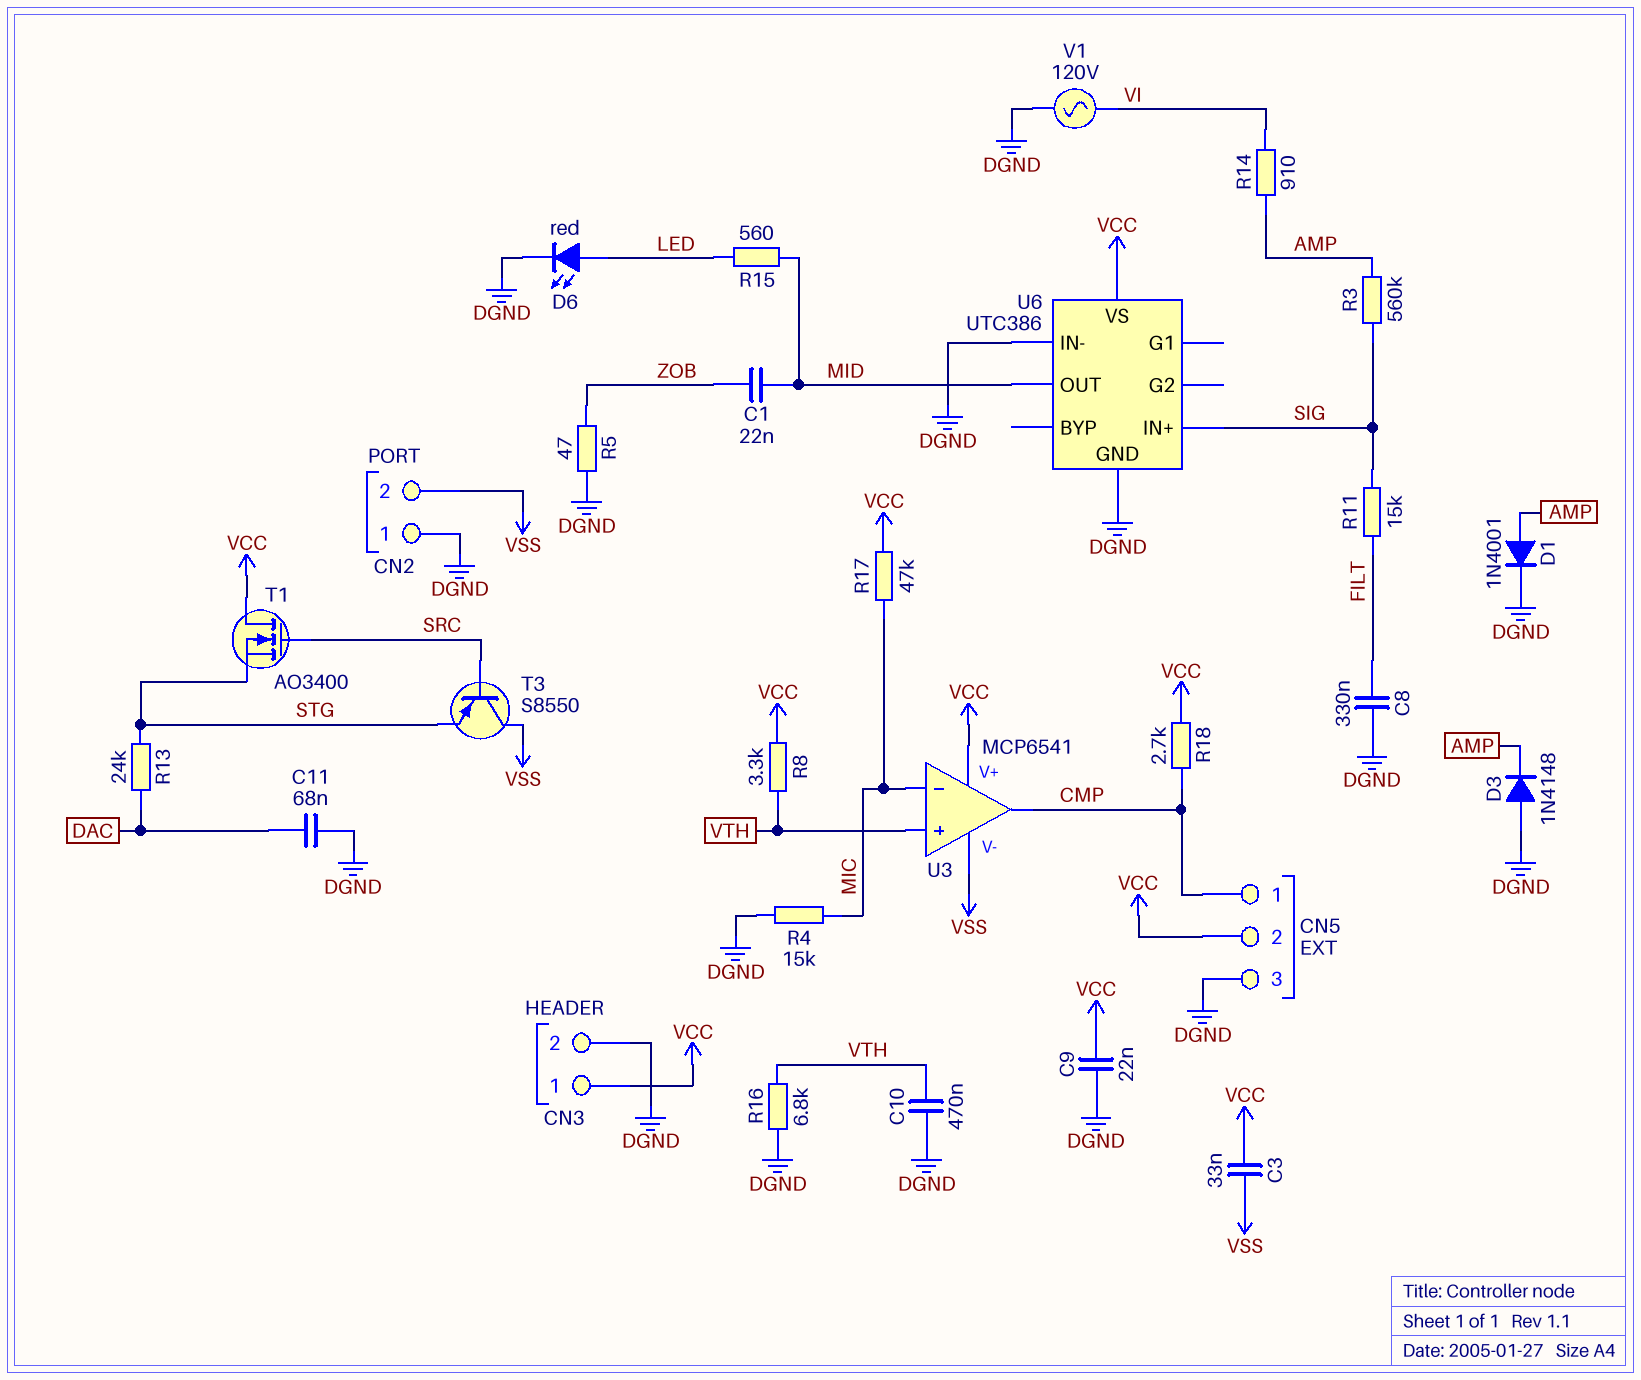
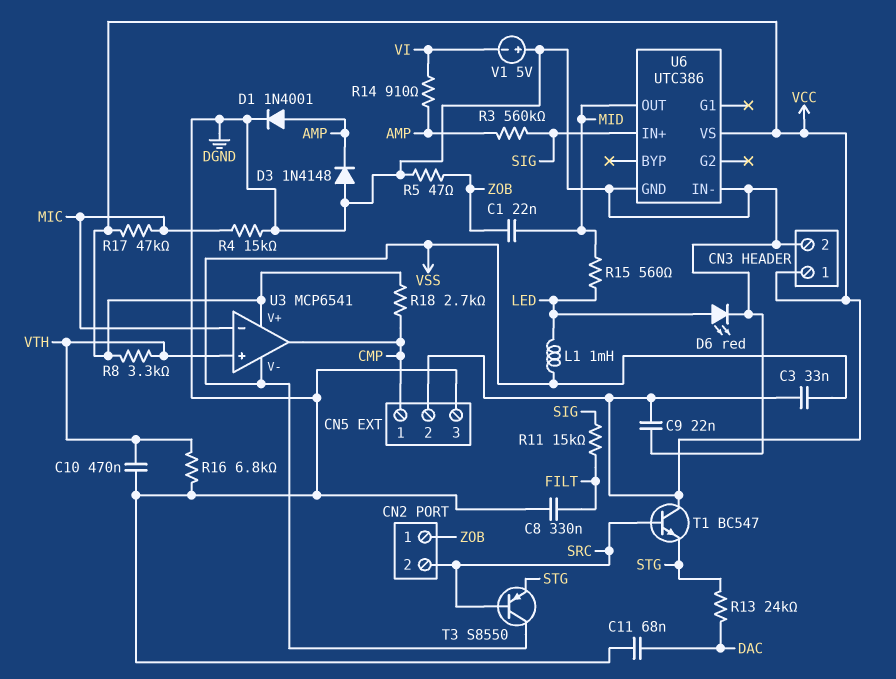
CN2 pin 1: DGND -> ZOB
CN2 pin 2: VSS -> SRC
L1: none -> 1mH (LED, VSS)
T1: NMOS AO3400 (G SRC, D VCC, S STG) -> NPN BC547 (B SRC, C VCC, E STG)
V1: AC 120V (DGND, VI) -> 5V (plus DGND, minus VI)

